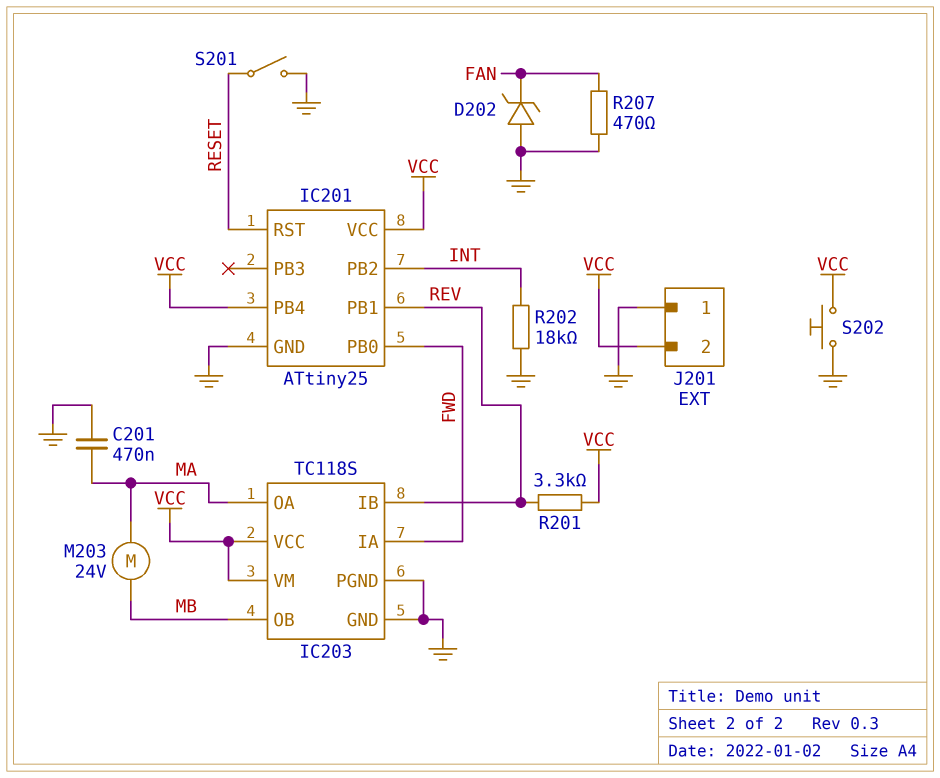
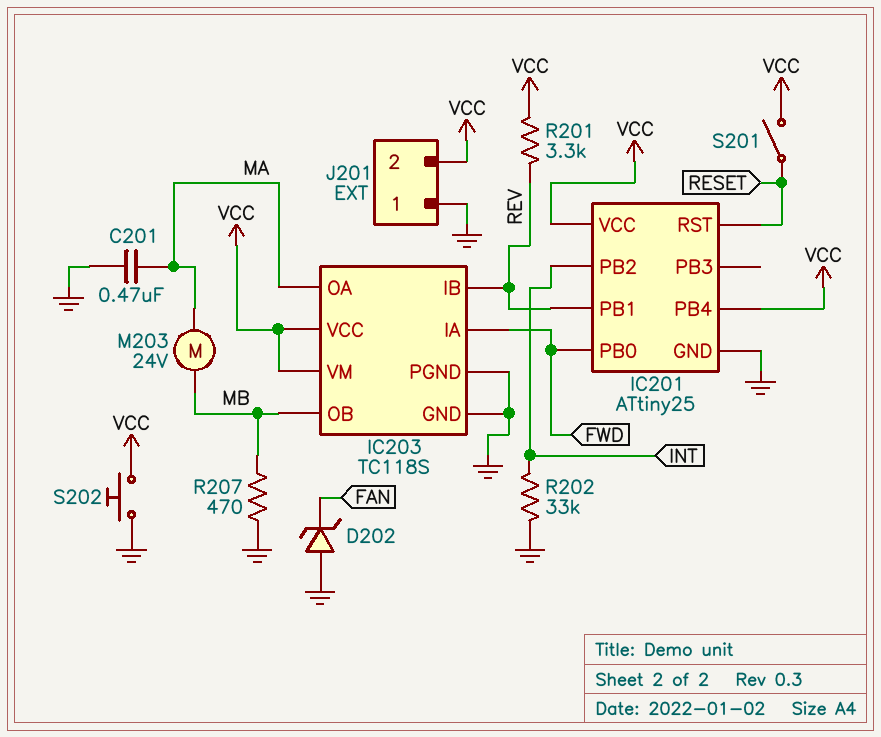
R202: 18k (GND, INT) -> 33k (GND, INT)
R207: 470 (FAN, GND) -> 470 (GND, MB)
S201: switch (GND, RESET) -> switch (RESET, VCC)

